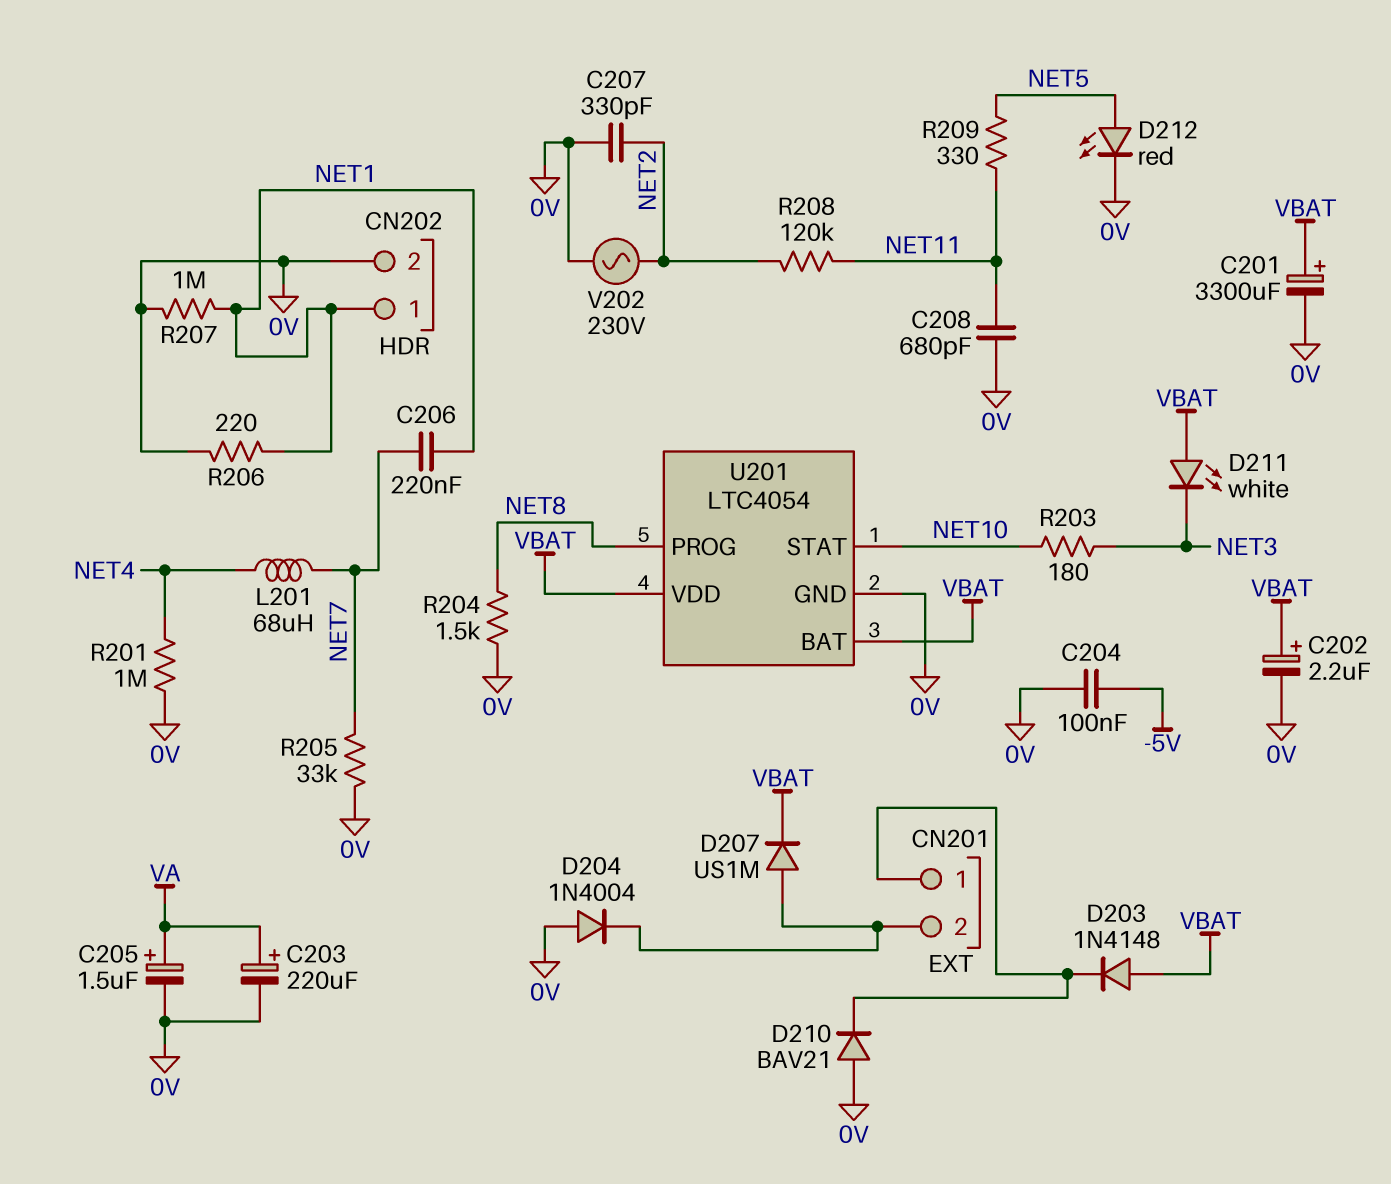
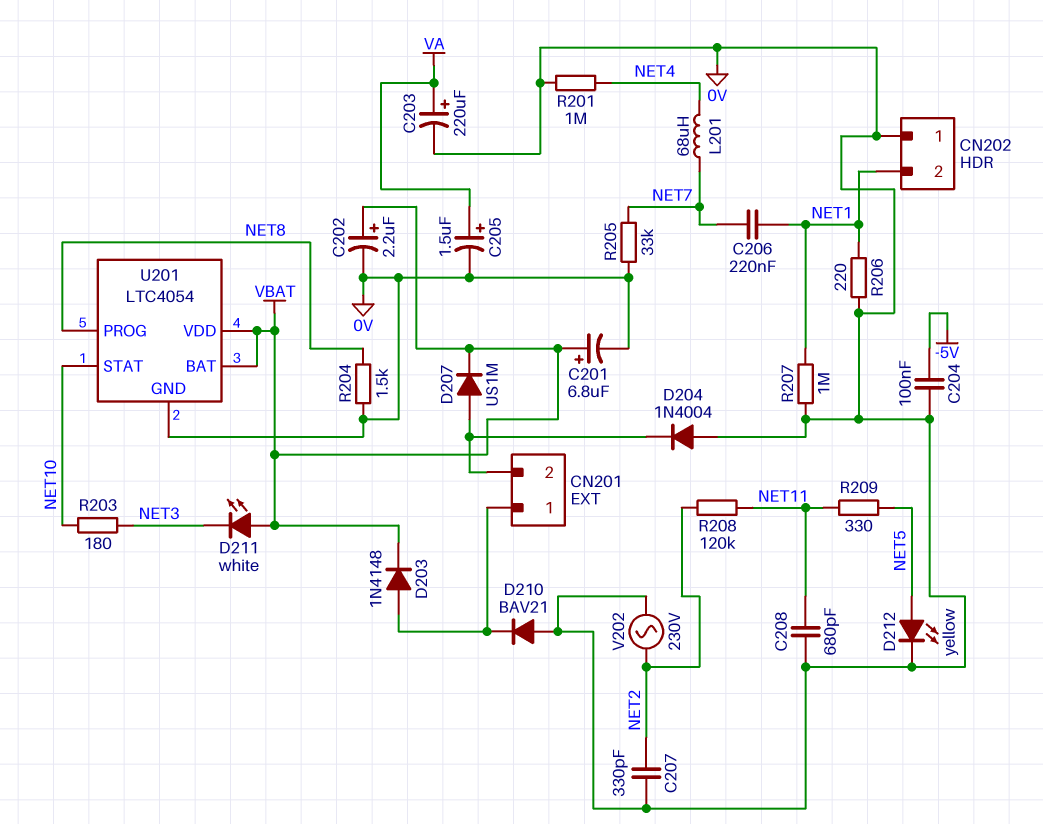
C201: 3300uF (plus VBAT, minus 0V) -> 6.8uF (plus VBAT, minus 0V)
CN202 pin 1: NET1 -> 0V
CN202 pin 2: 0V -> NET1
D203: diode 1N4148 (A VBAT, K CN201/1) -> diode 1N4148 (A CN201/1, K VBAT)
D212: LED red (A NET5, K 0V) -> LED yellow (A NET5, K 0V)

